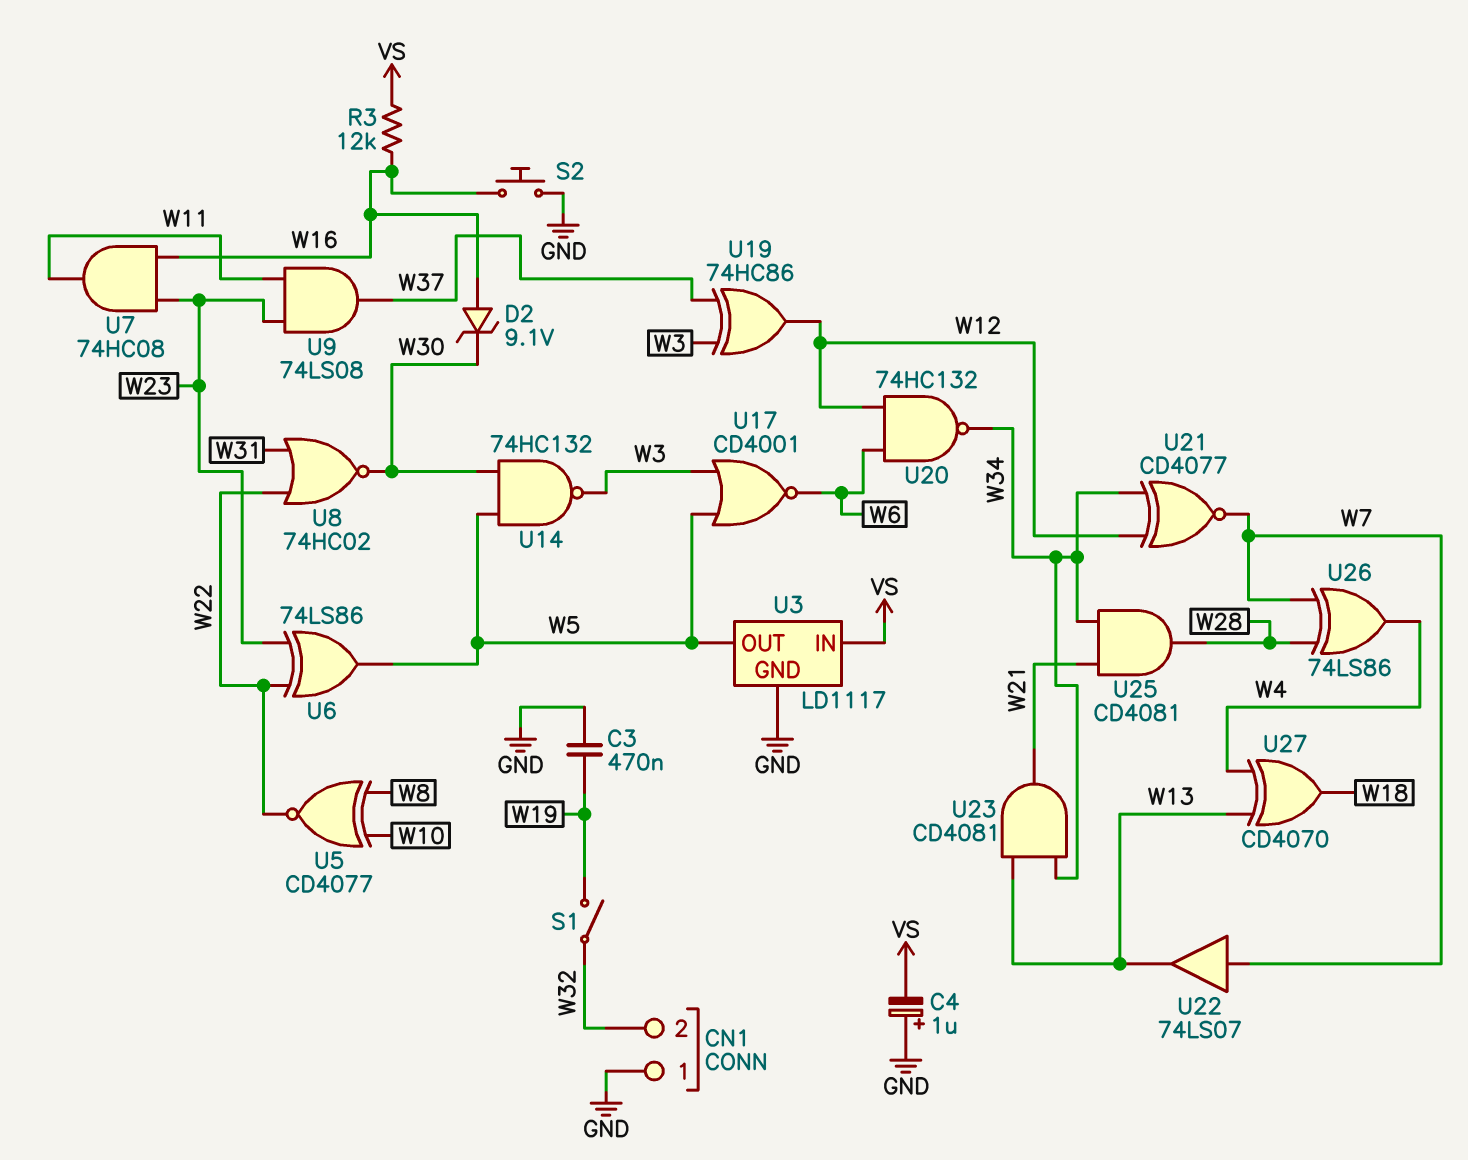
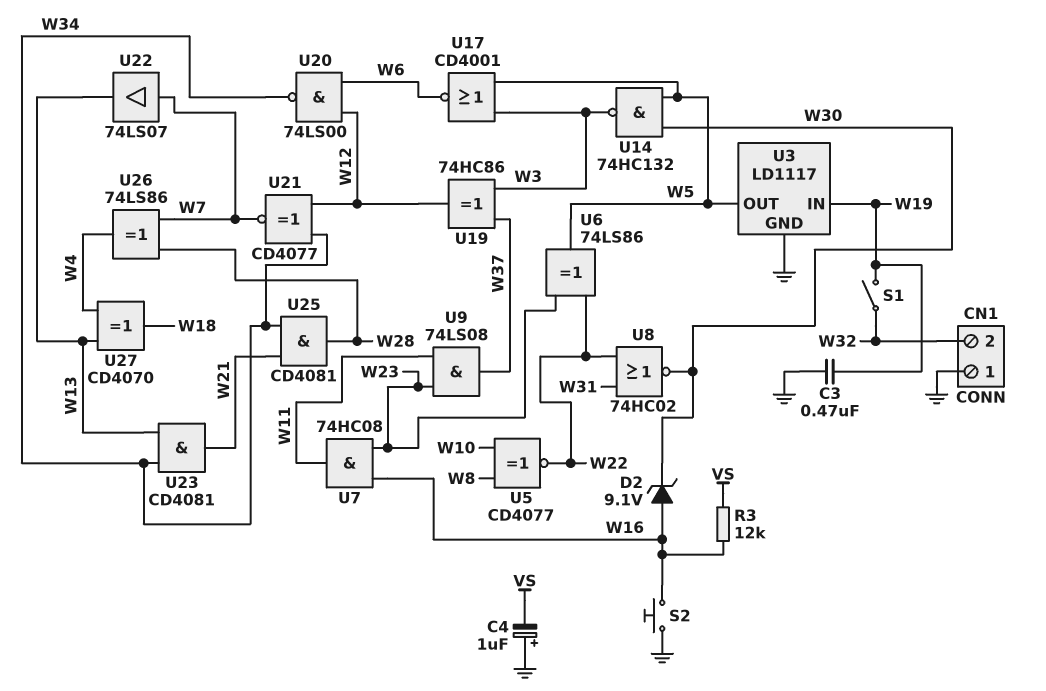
U3 pin IN: VS -> W19
U20: NAND 74HC132 (in W6, in W12, out W34) -> NAND 74LS00 (in W6, in W12, out W34)

